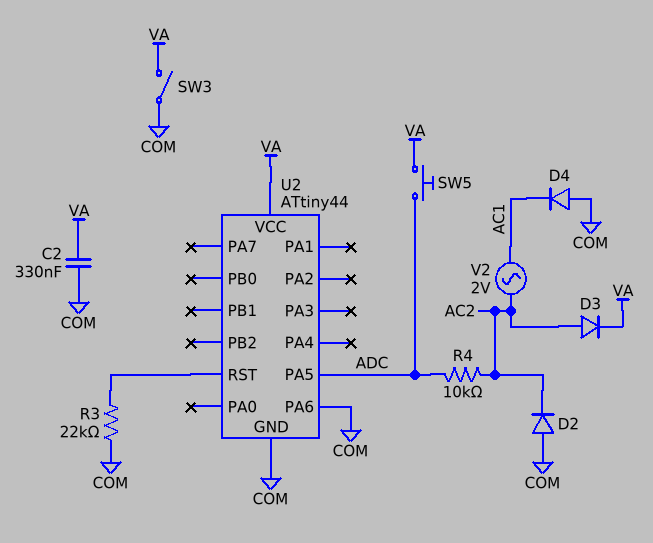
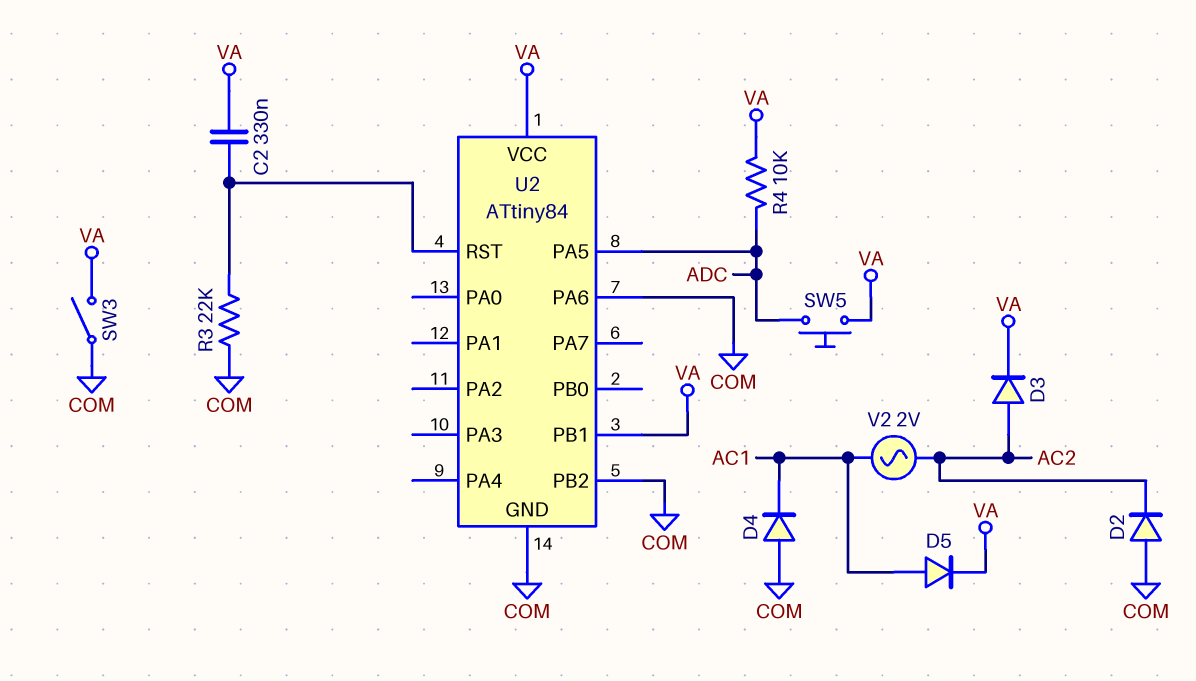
C2: 330nF (COM, VA) -> 330nF (U2/RST, VA)
D5: none -> diode (A AC1, K VA)
R4: 10k (AC2, ADC) -> 10k (ADC, VA)
U2: ATtiny44 -> ATtiny84
U2 pin PB1: none -> VA
U2 pin PB2: none -> COM

